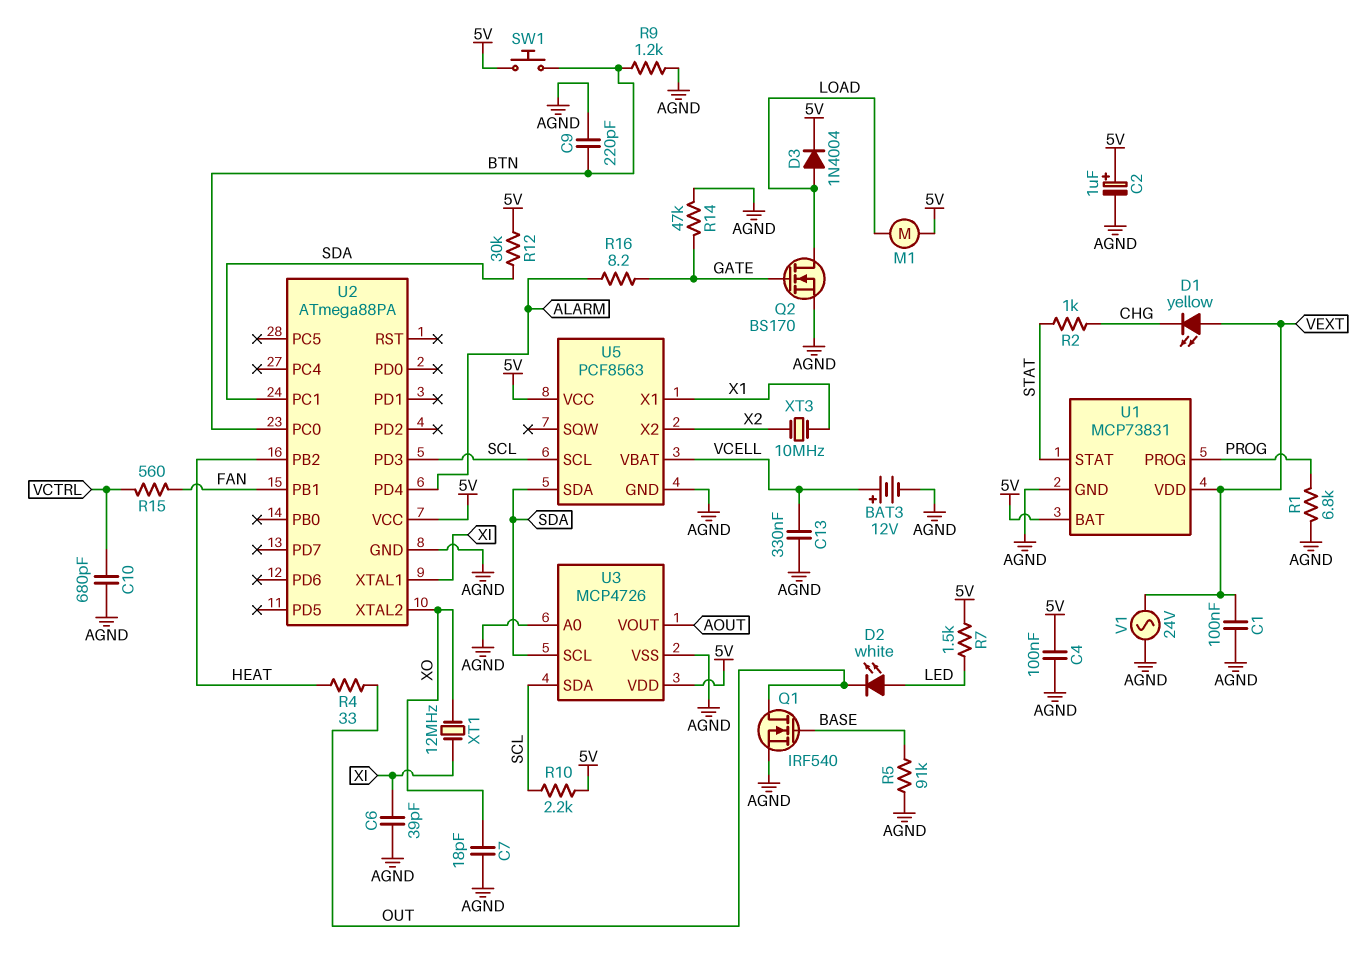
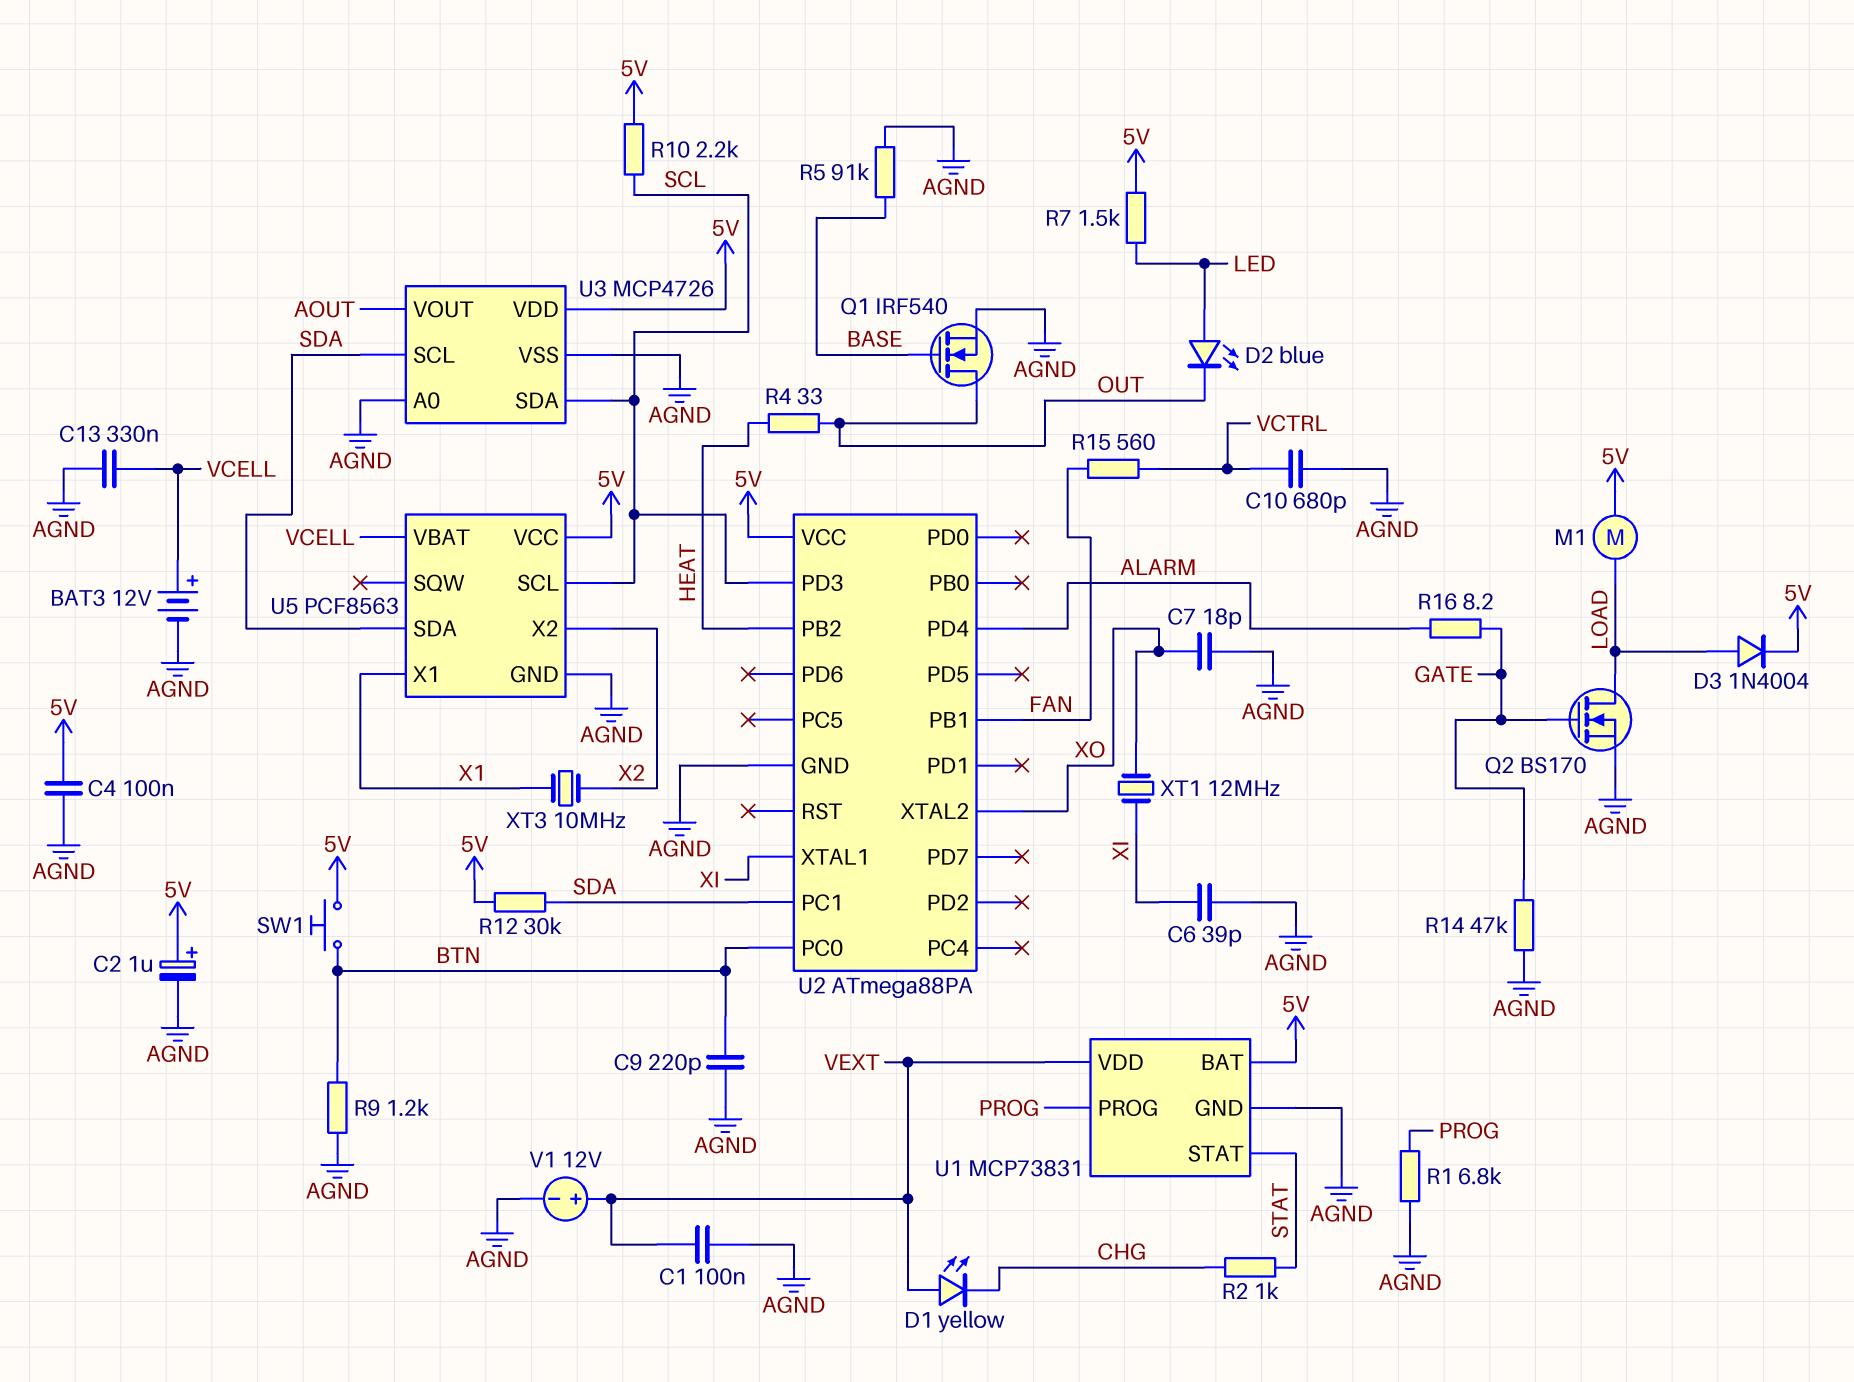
D2: LED white (A LED, K OUT) -> LED blue (A LED, K OUT)
V1: AC 24V (AGND, VEXT) -> 12V (plus VEXT, minus AGND)

